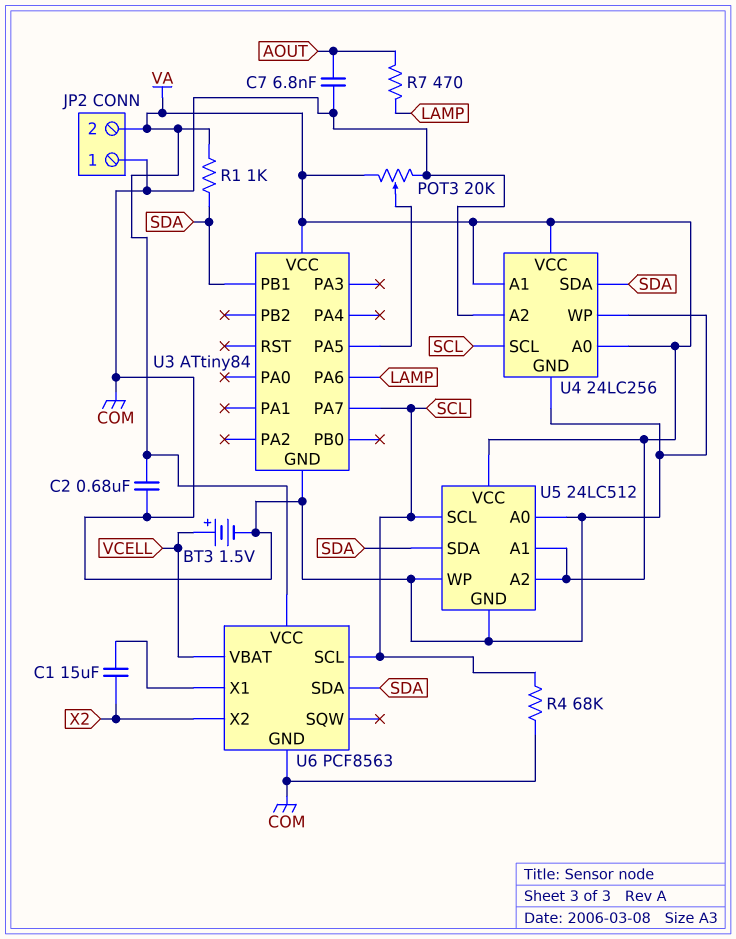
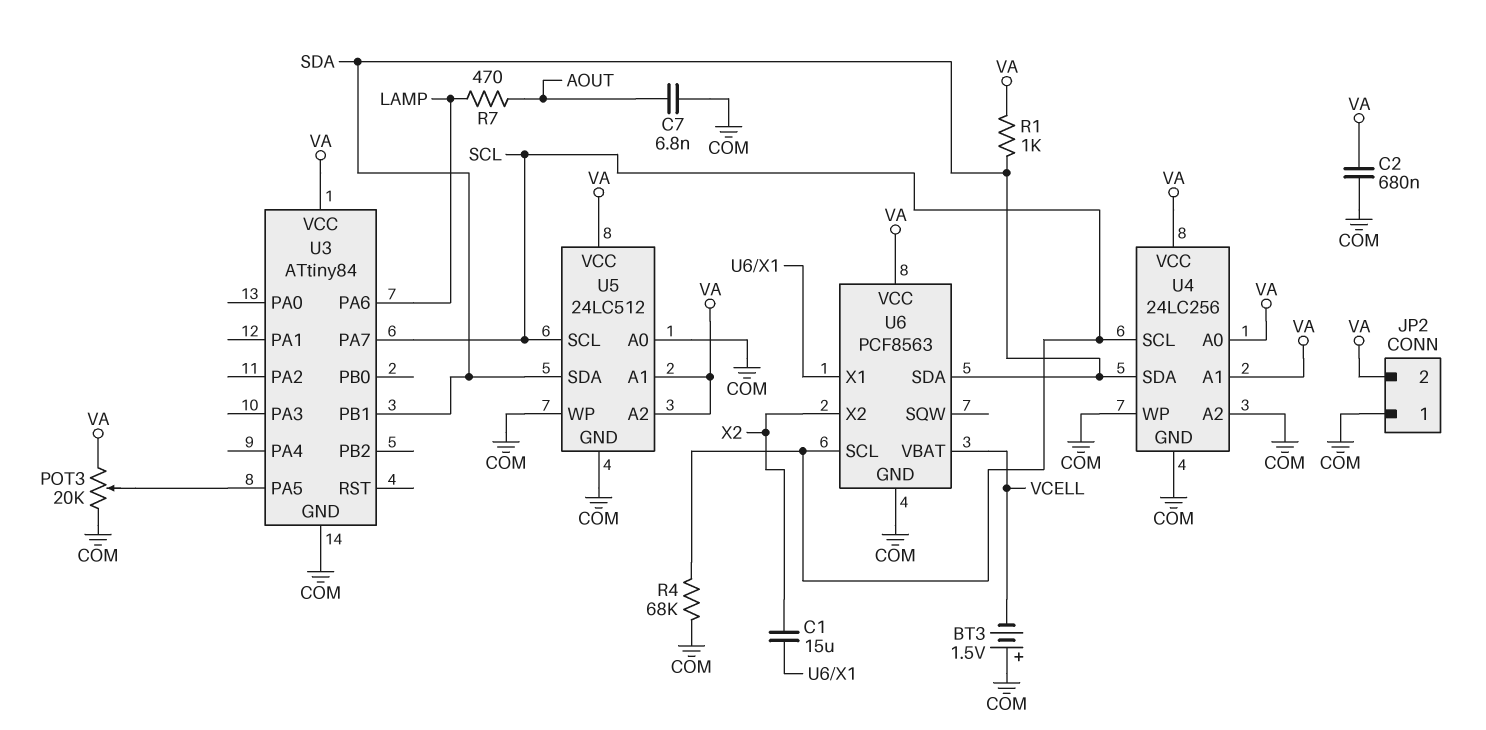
BT3: 1.5V (plus VCELL, minus COM) -> 1.5V (plus COM, minus VCELL)

